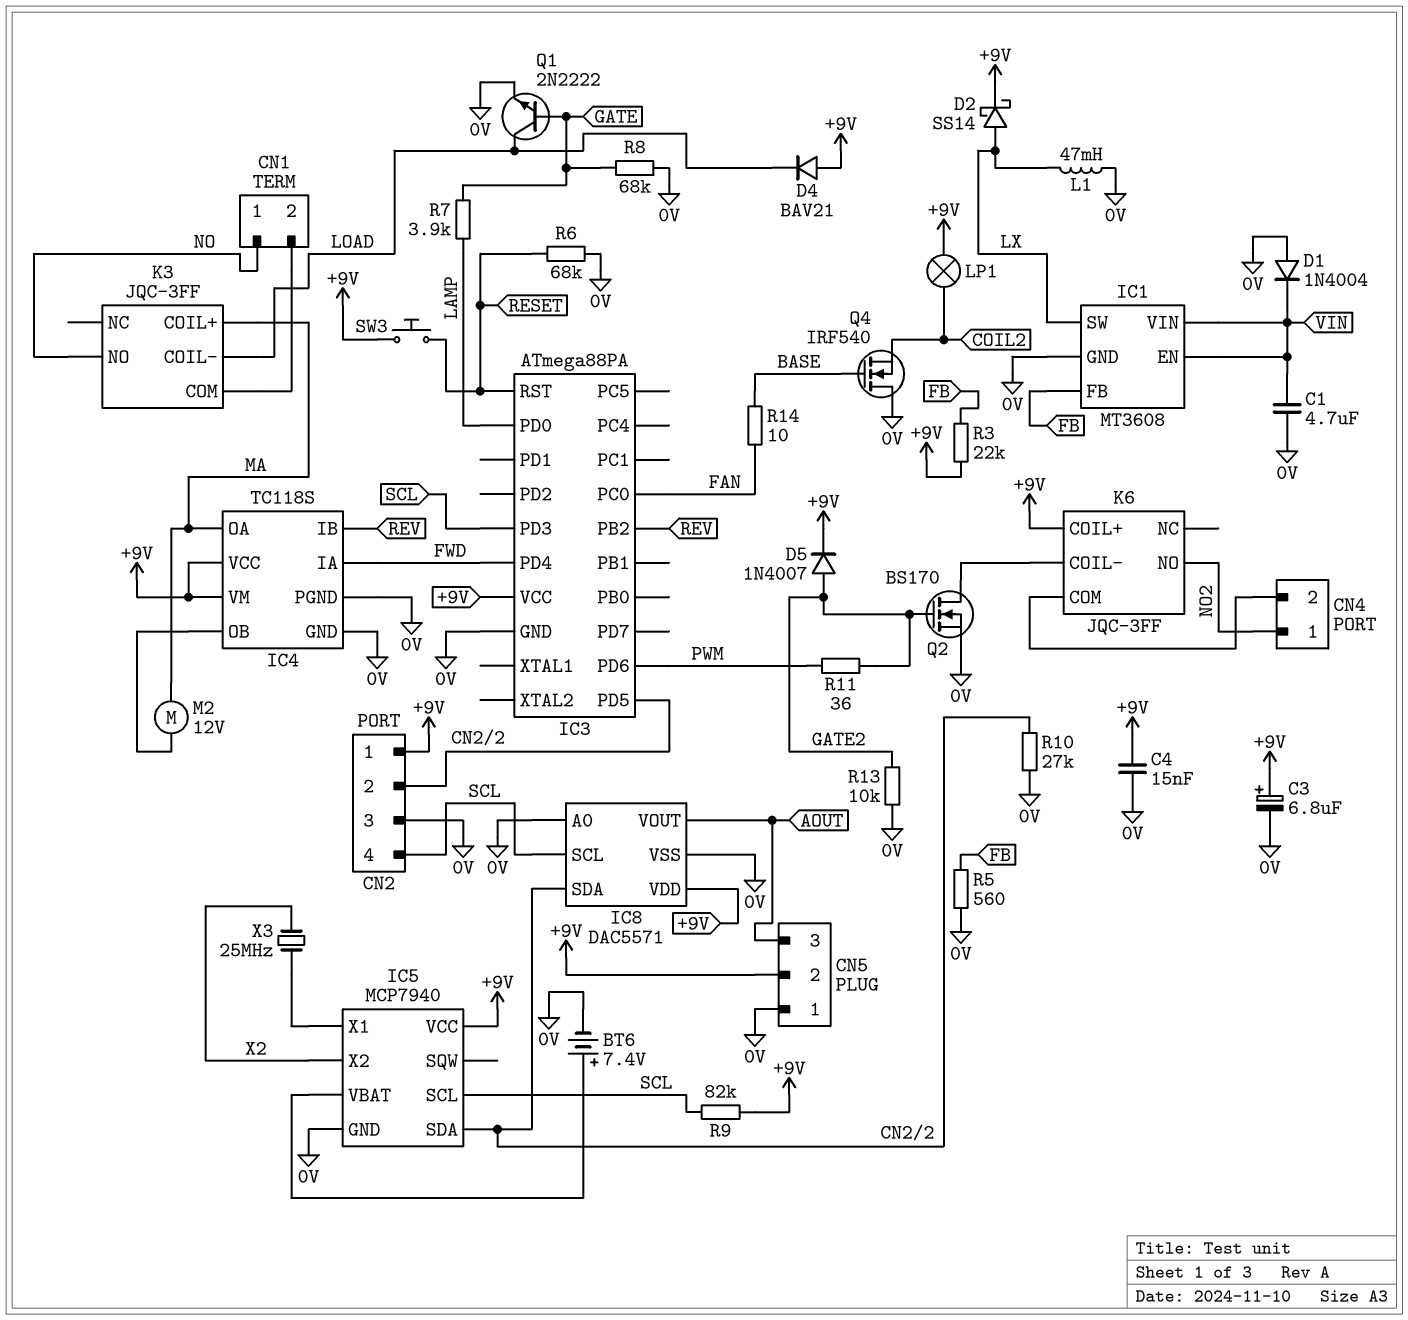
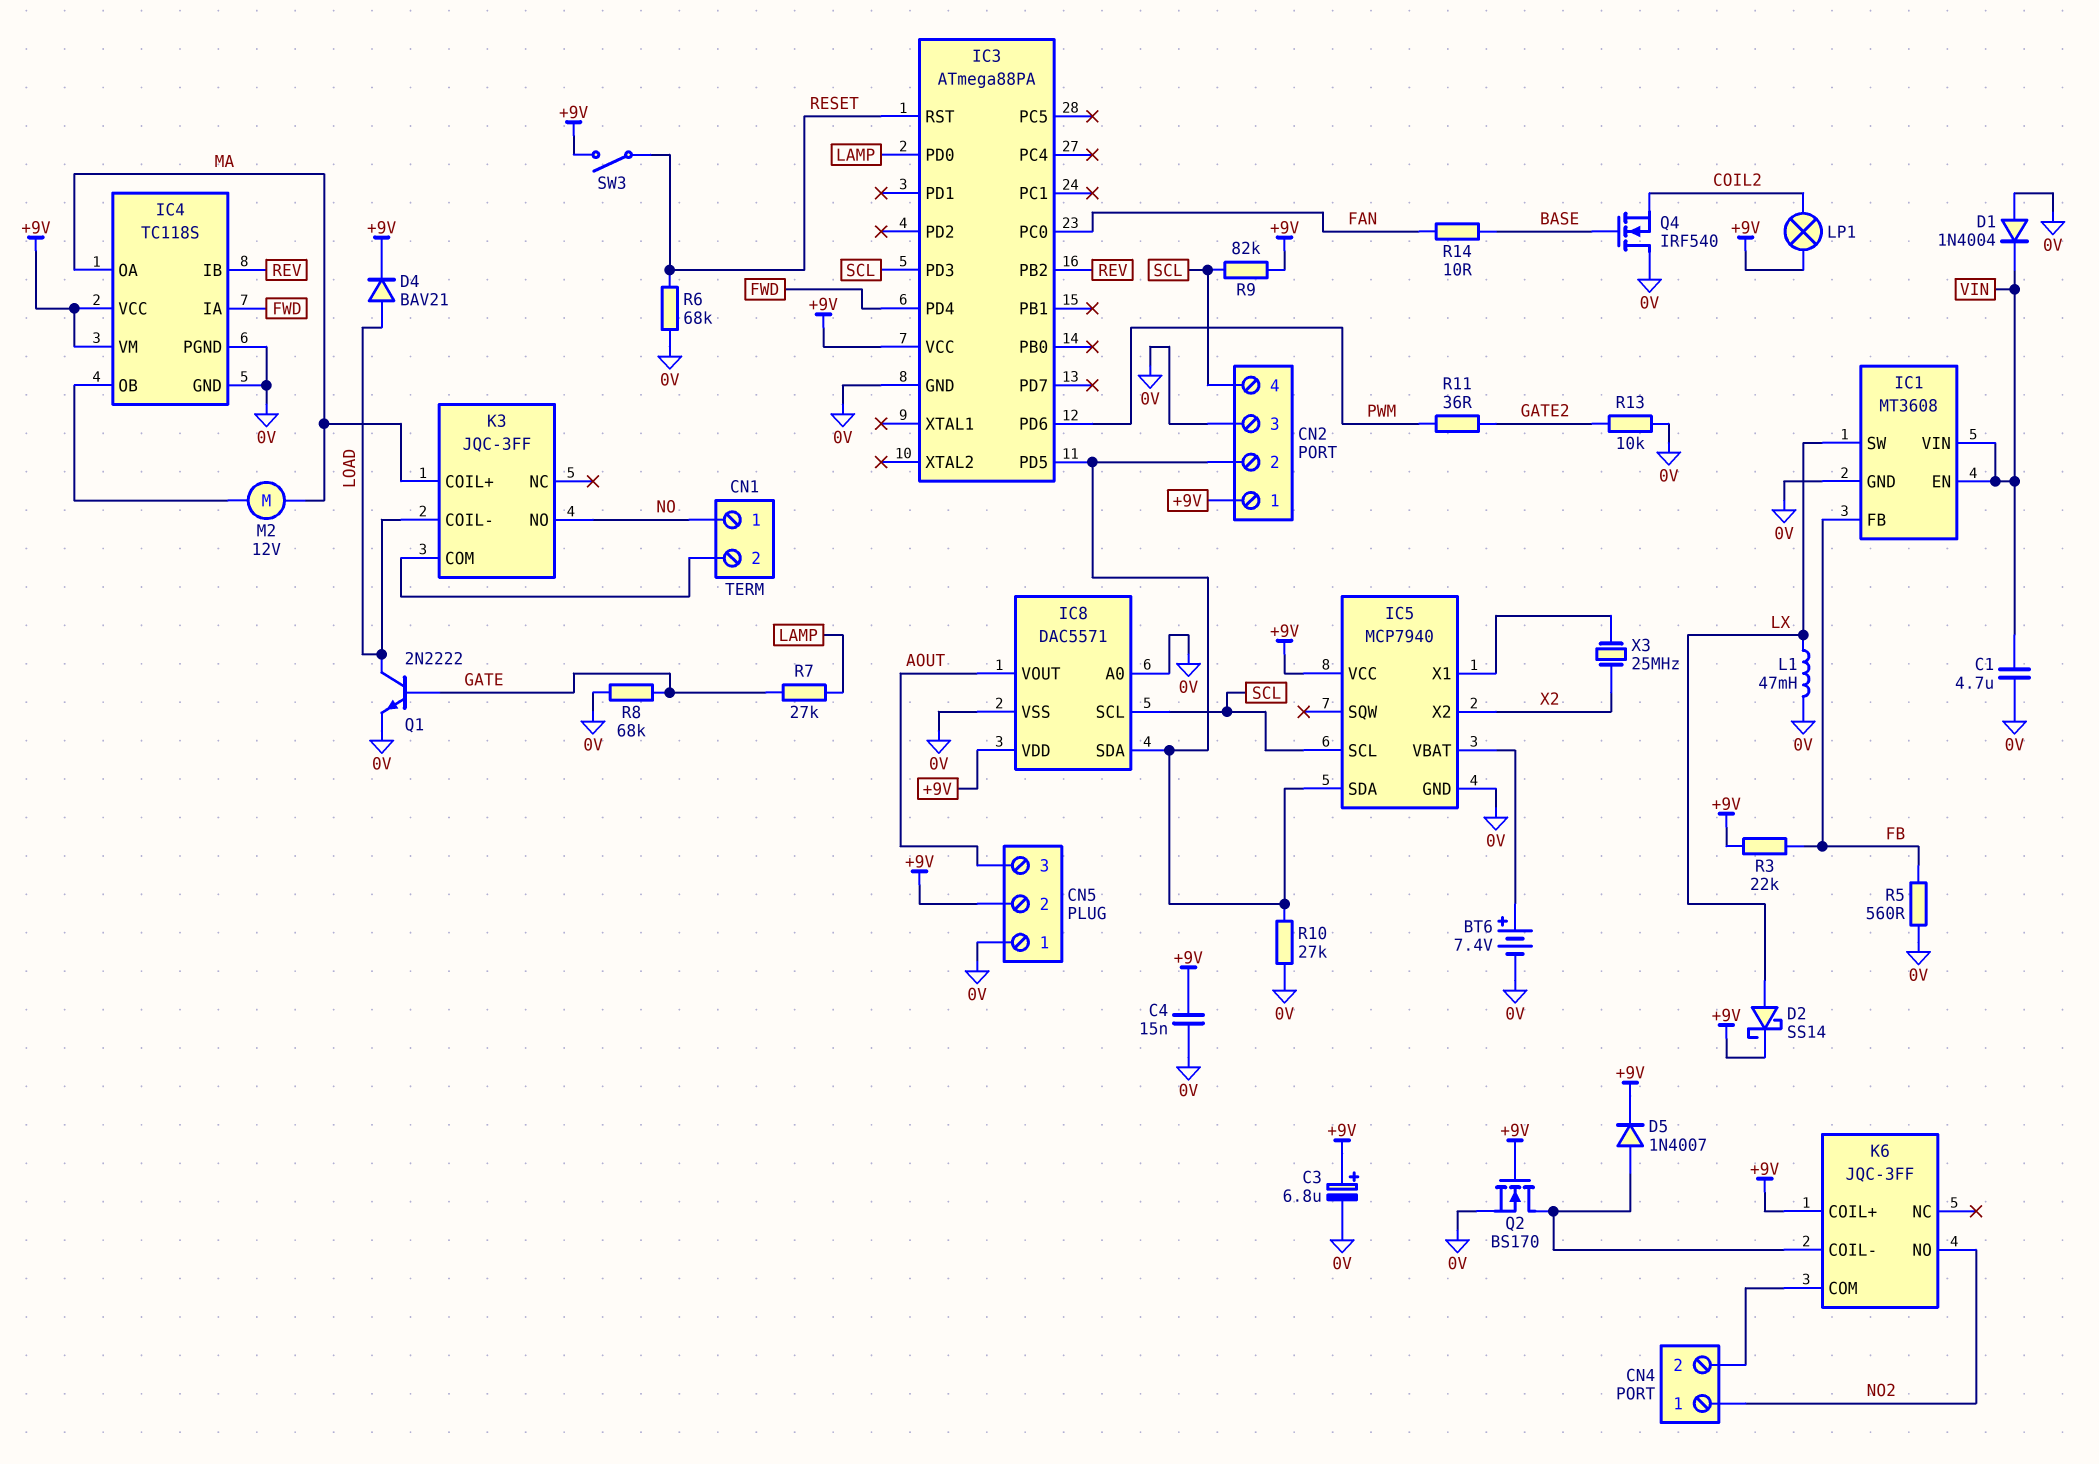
D4: diode BAV21 (A +9V, K LOAD) -> diode BAV21 (A LOAD, K +9V)
D5: diode 1N4007 (A GATE2, K +9V) -> diode 1N4007 (A K6/COIL-, K +9V)
Q2: NMOS BS170 (G GATE2, D K6/COIL-, S 0V) -> NMOS BS170 (G +9V, D K6/COIL-, S 0V)
R7: 3.9k (GATE, LAMP) -> 27k (GATE, LAMP)
SW3: button (+9V, RESET) -> switch (+9V, RESET)

